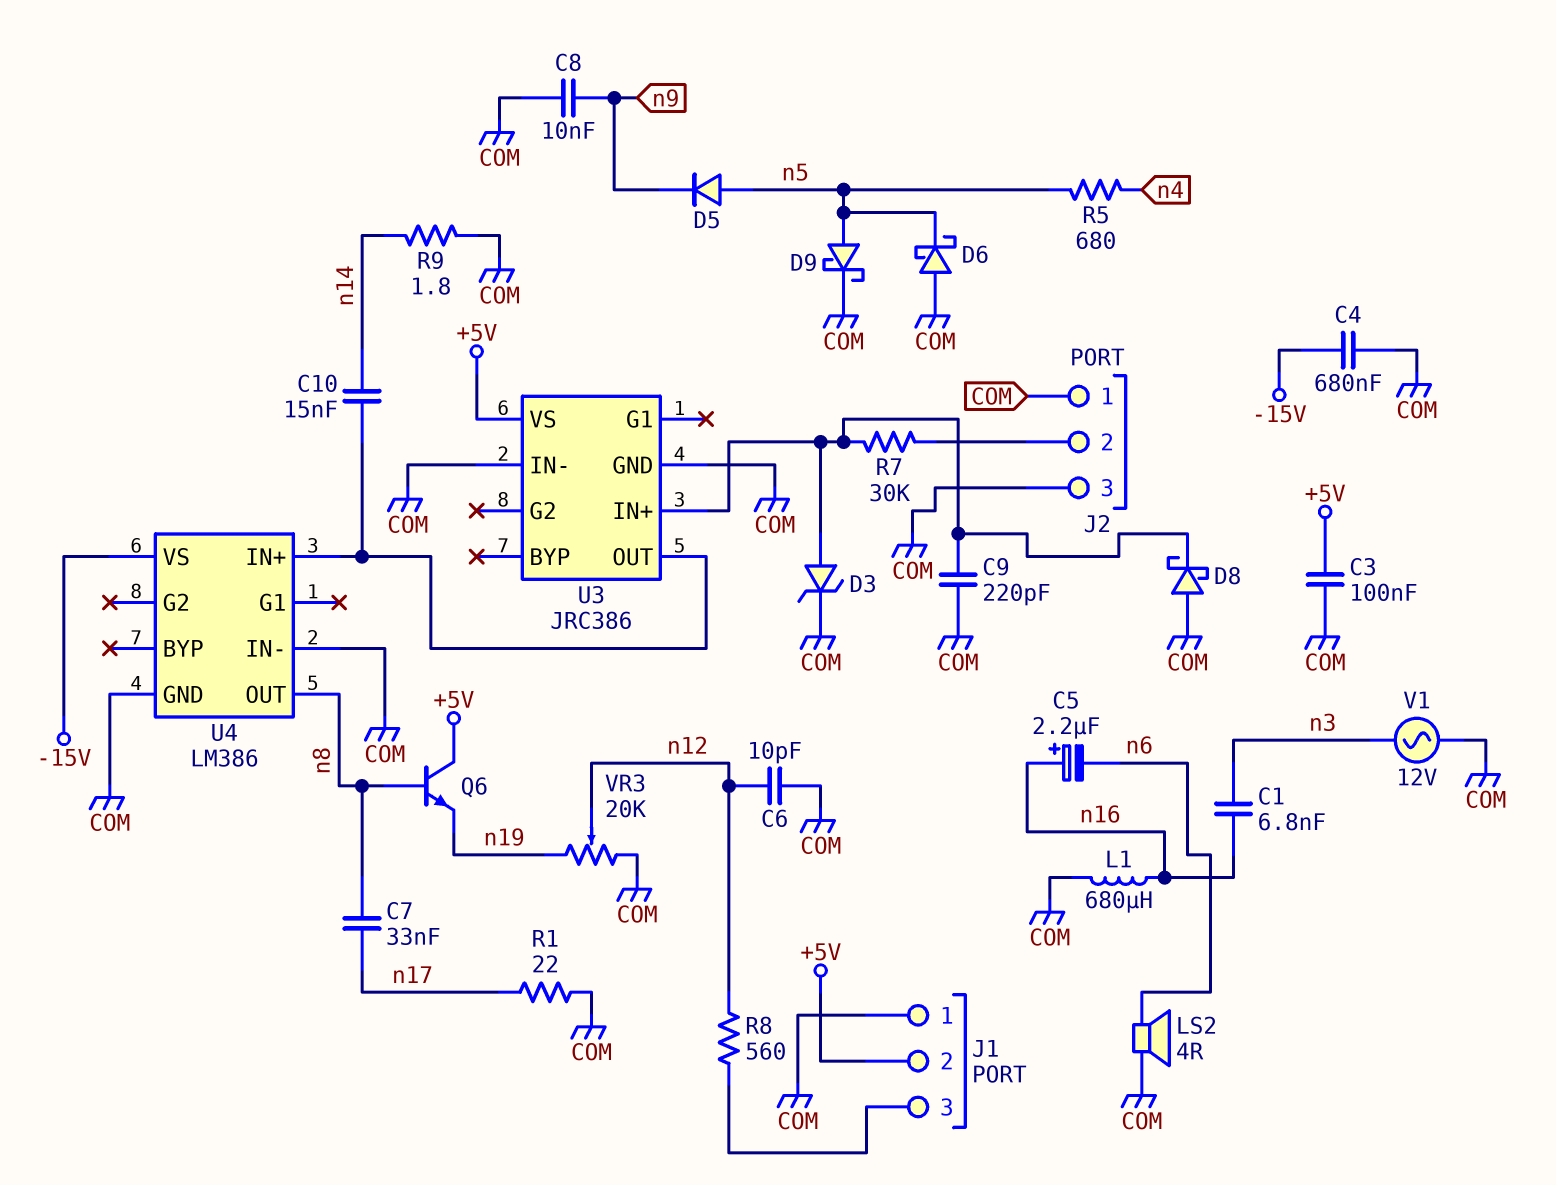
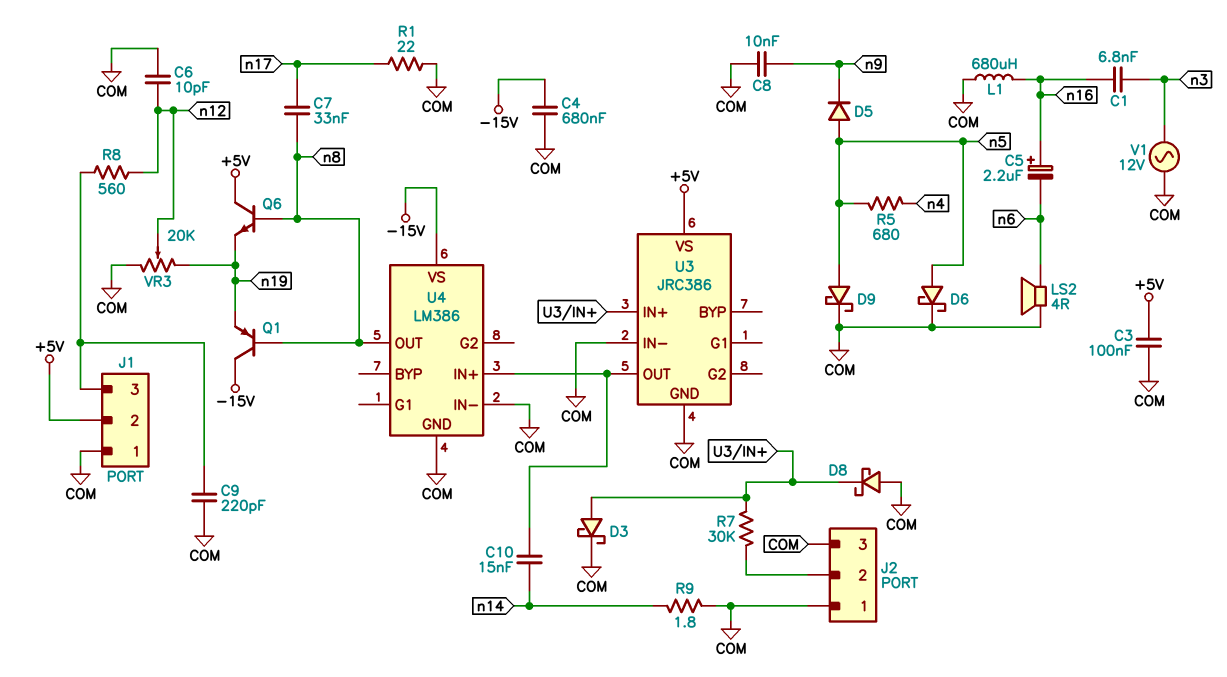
C9: 220pF (COM, U3/IN+) -> 220pF (COM, J1/3)
D3: zener (A U3/IN+, K COM) -> schottky (A U3/IN+, K COM)
D6: schottky (A COM, K n5) -> schottky (A n5, K COM)
Q1: none -> PNP (B n8, C -15V, E n19)

